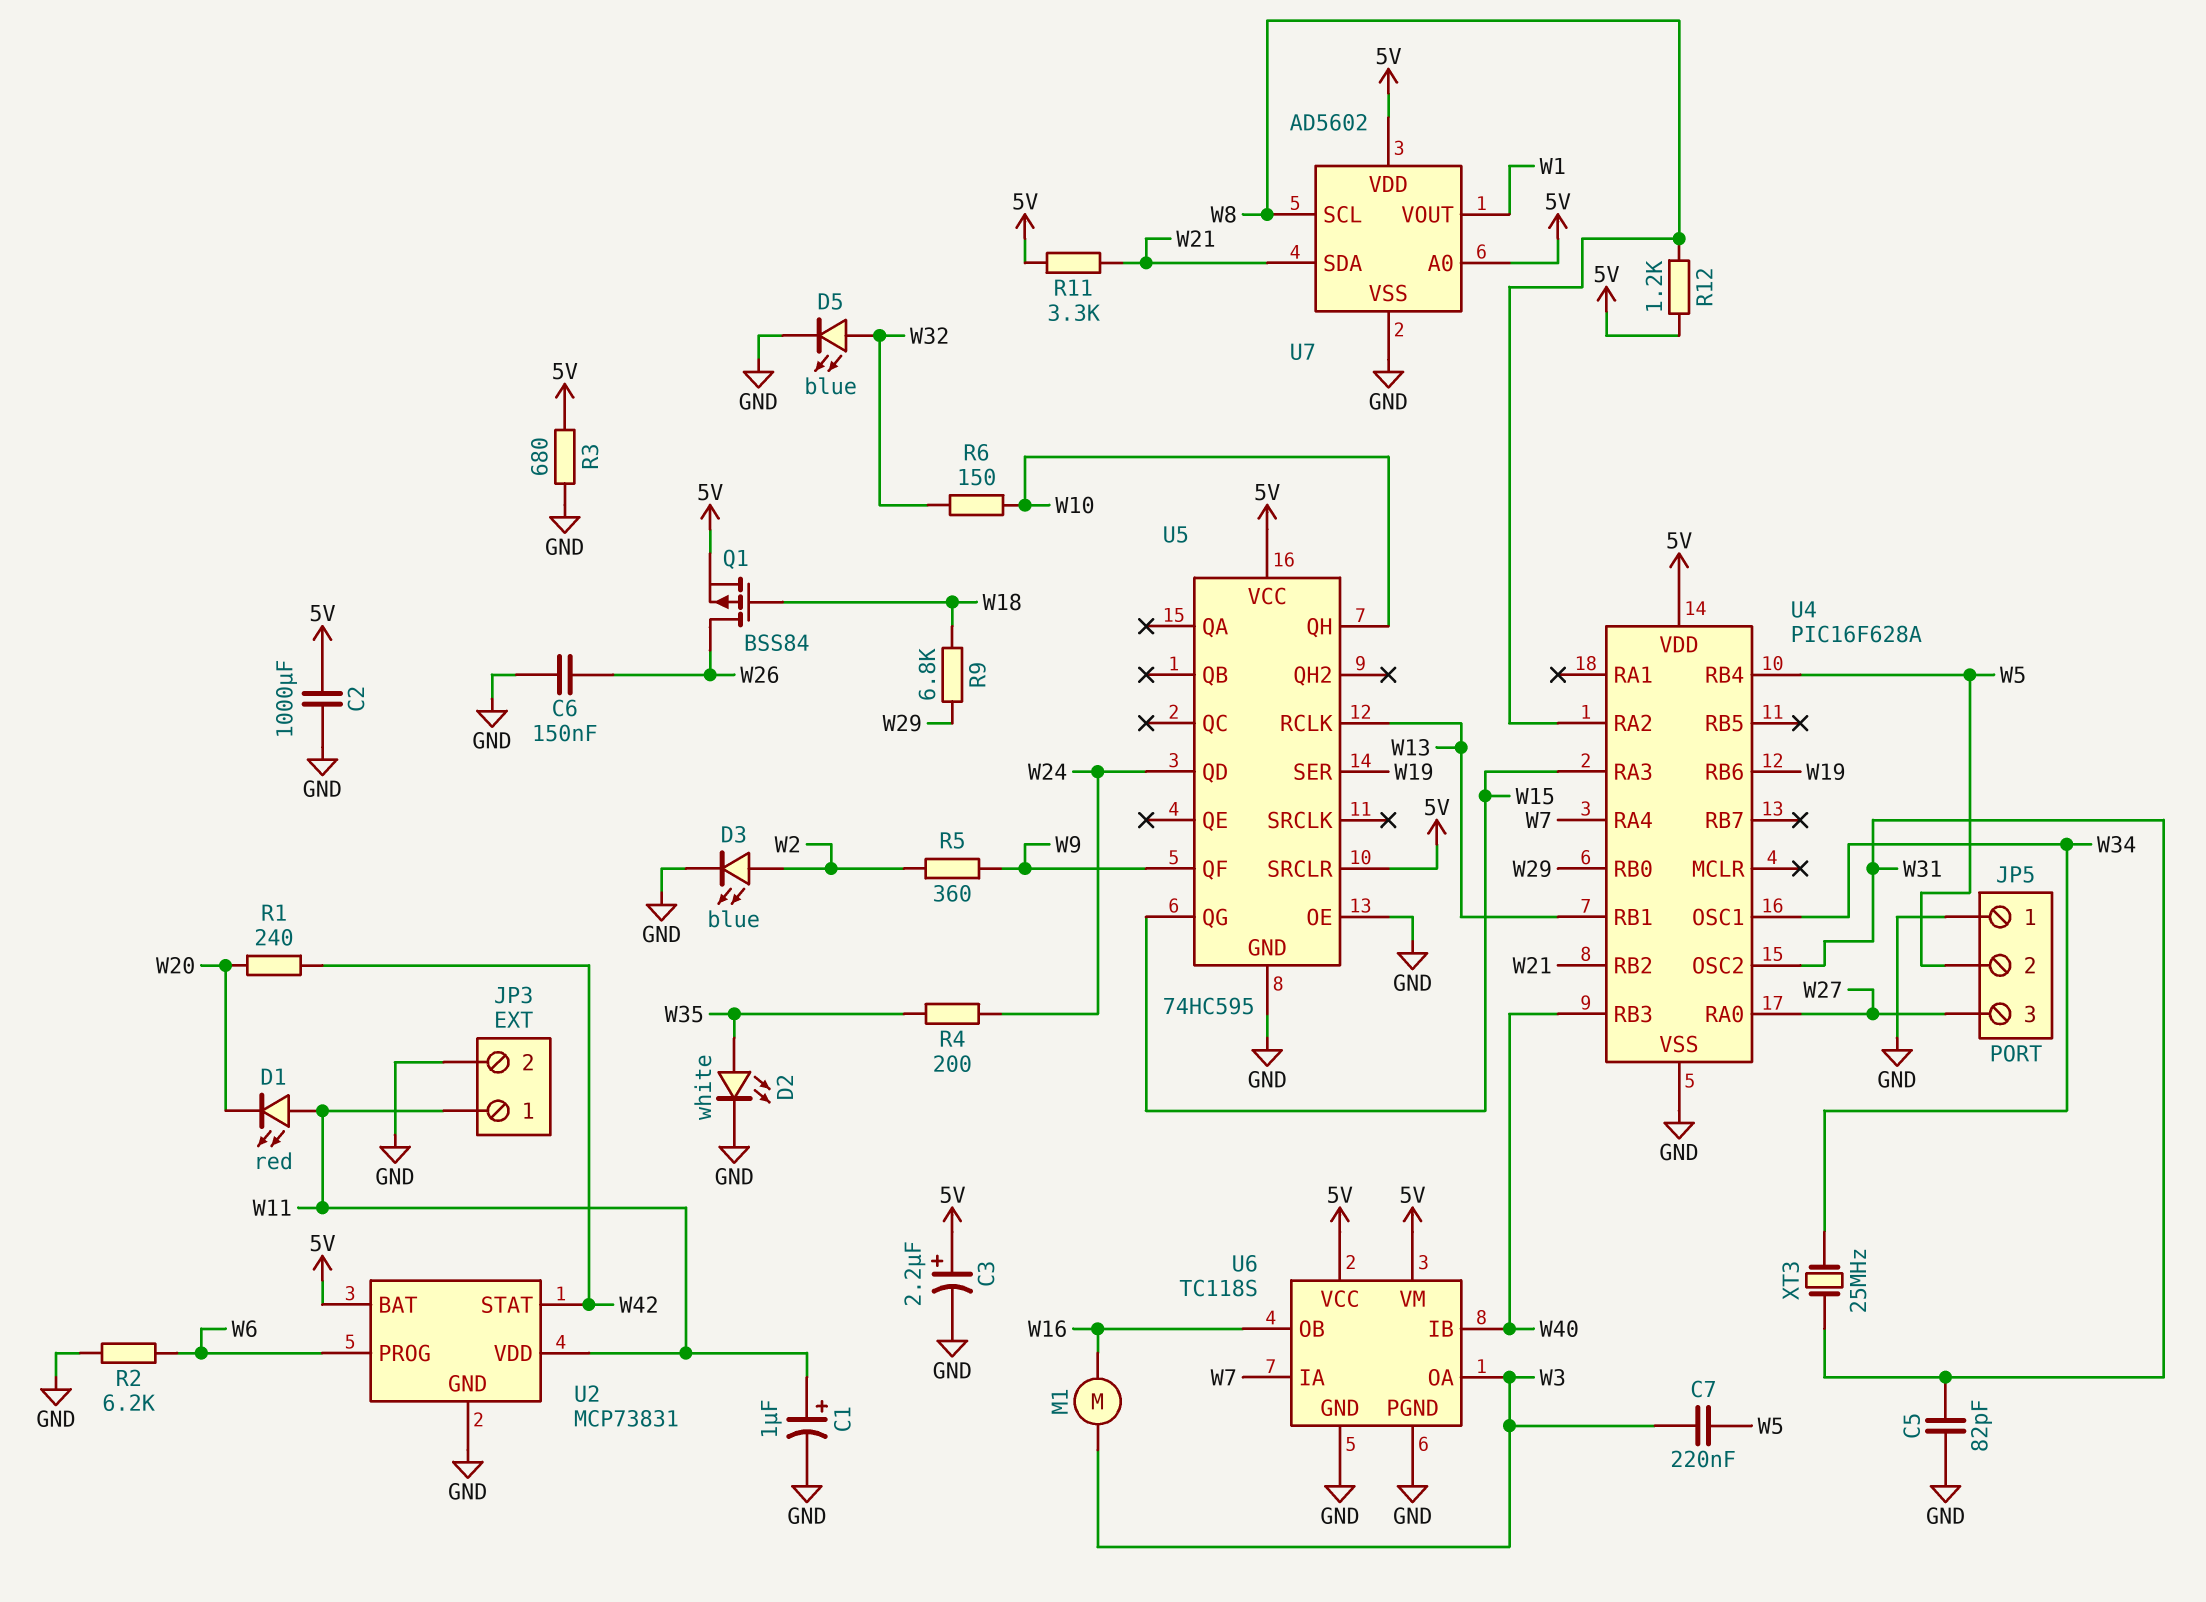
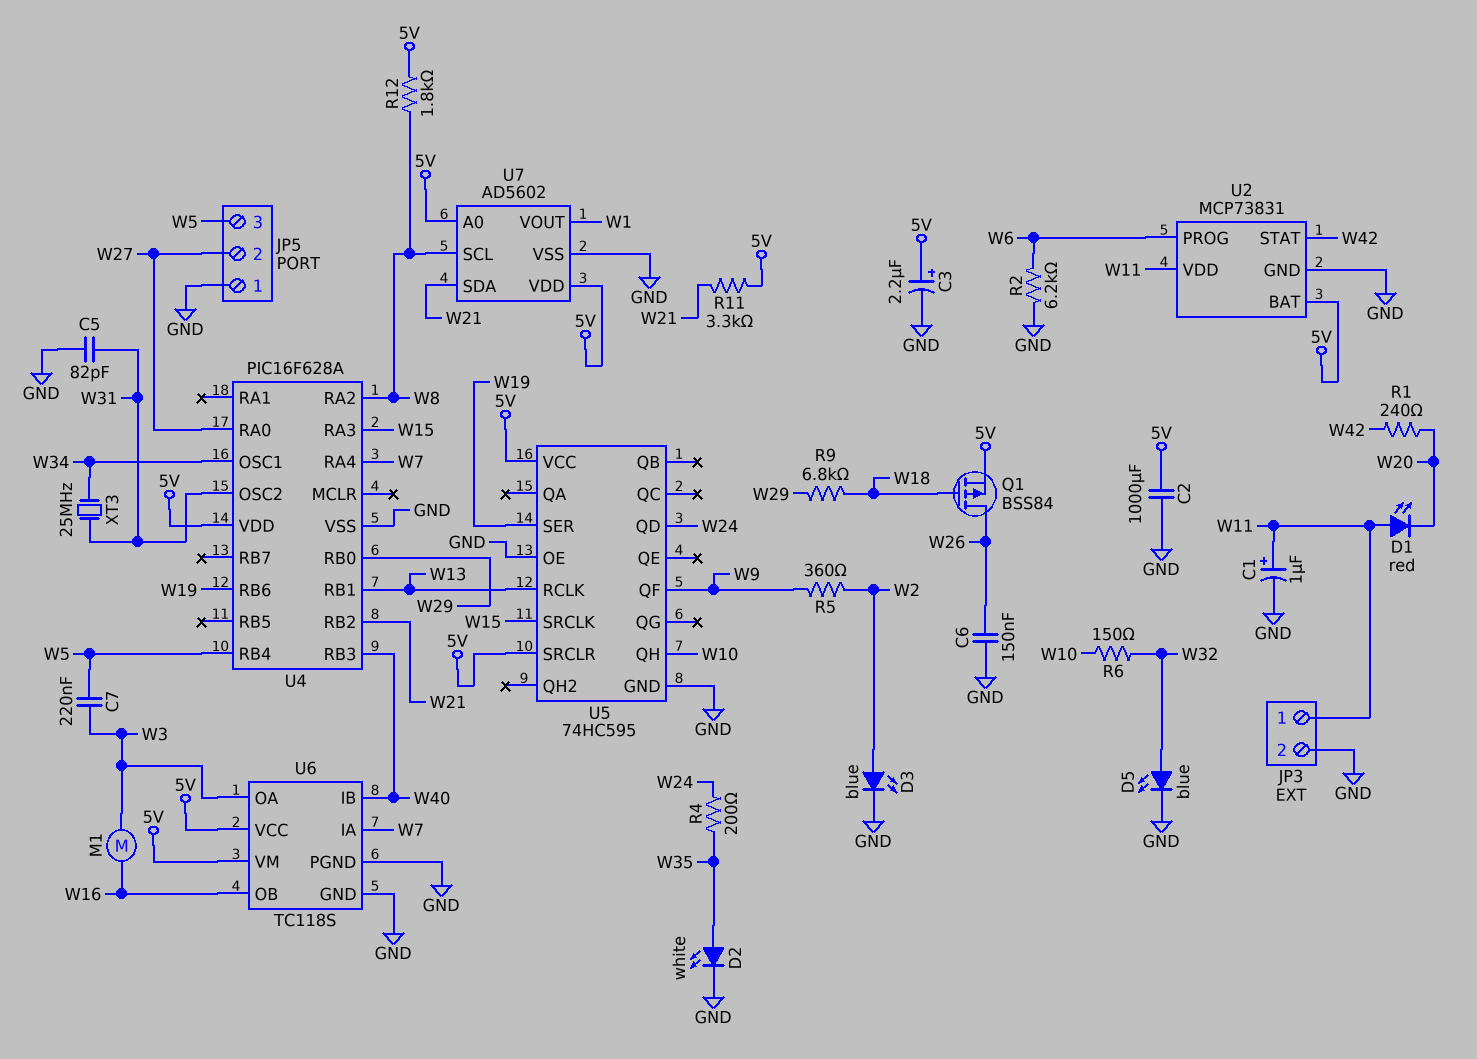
JP5 pin 2: W5 -> W27
JP5 pin 3: W27 -> W5
R3: 680 (5V, GND) -> none
R12: 1.2k (5V, W8) -> 1.8k (5V, W8)
U5 pin QG: W15 -> none
U5 pin SRCLK: none -> W15

